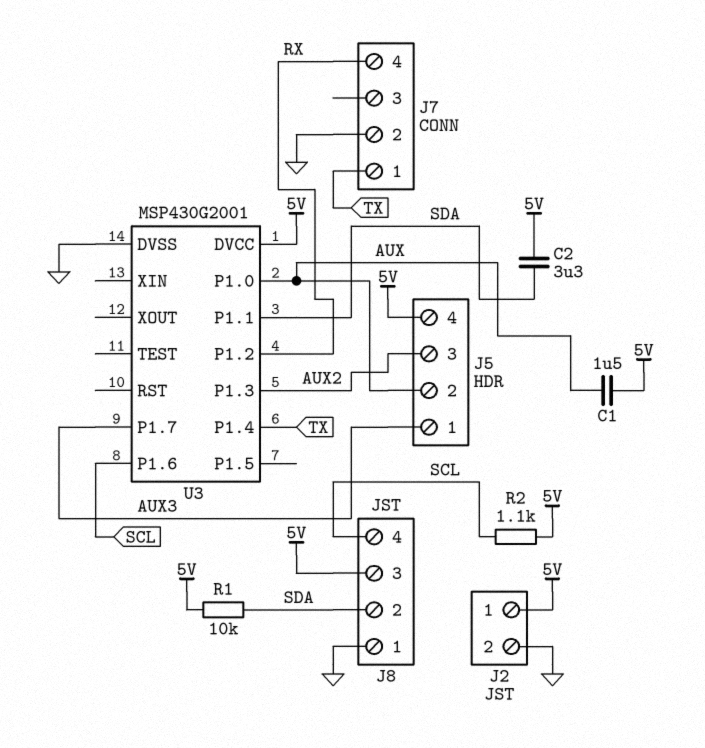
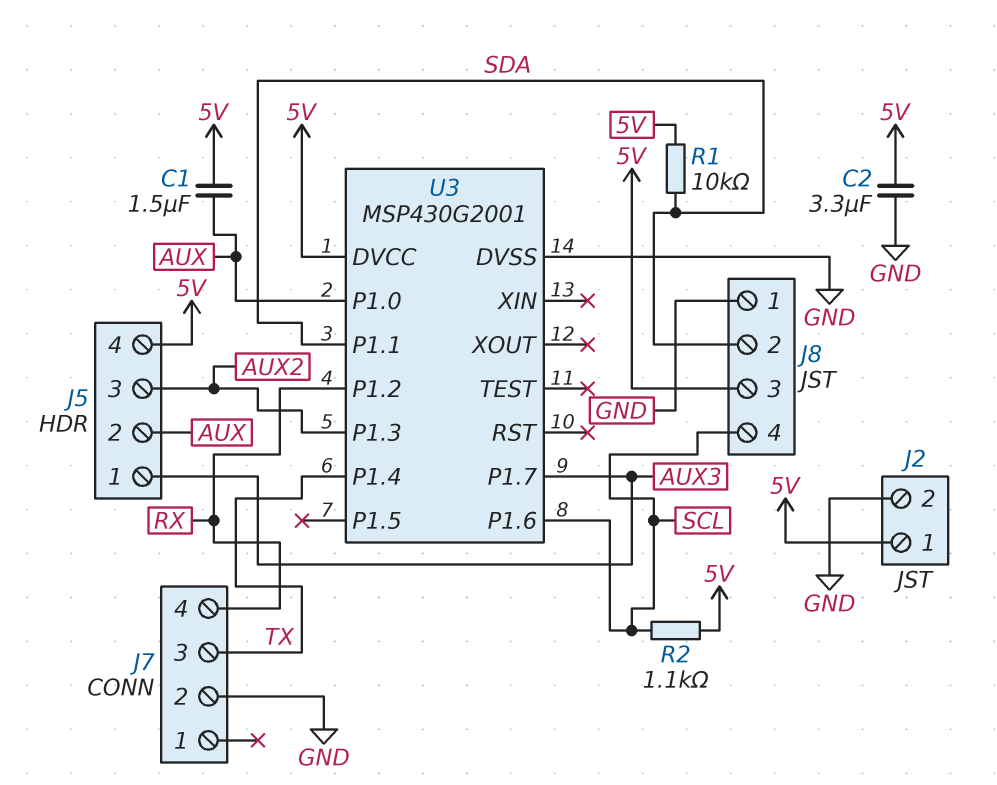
C2: 3.3uF (5V, SDA) -> 3.3uF (5V, GND)
J7 pin 1: TX -> none
J7 pin 3: none -> TX

